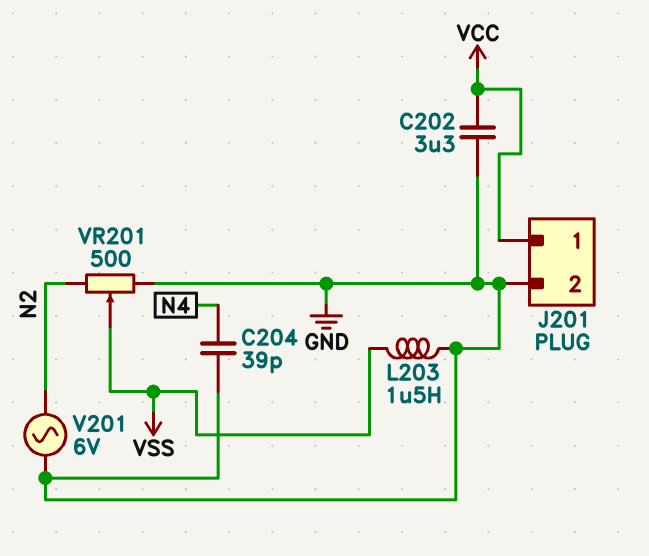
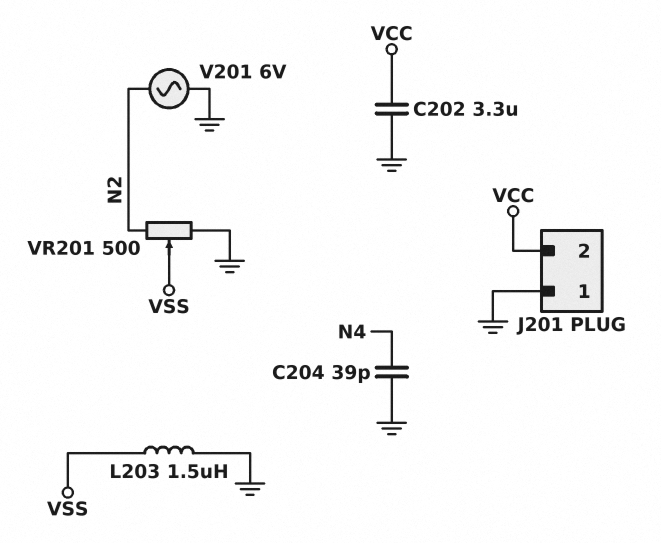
J201 pin 1: VCC -> GND
J201 pin 2: GND -> VCC

